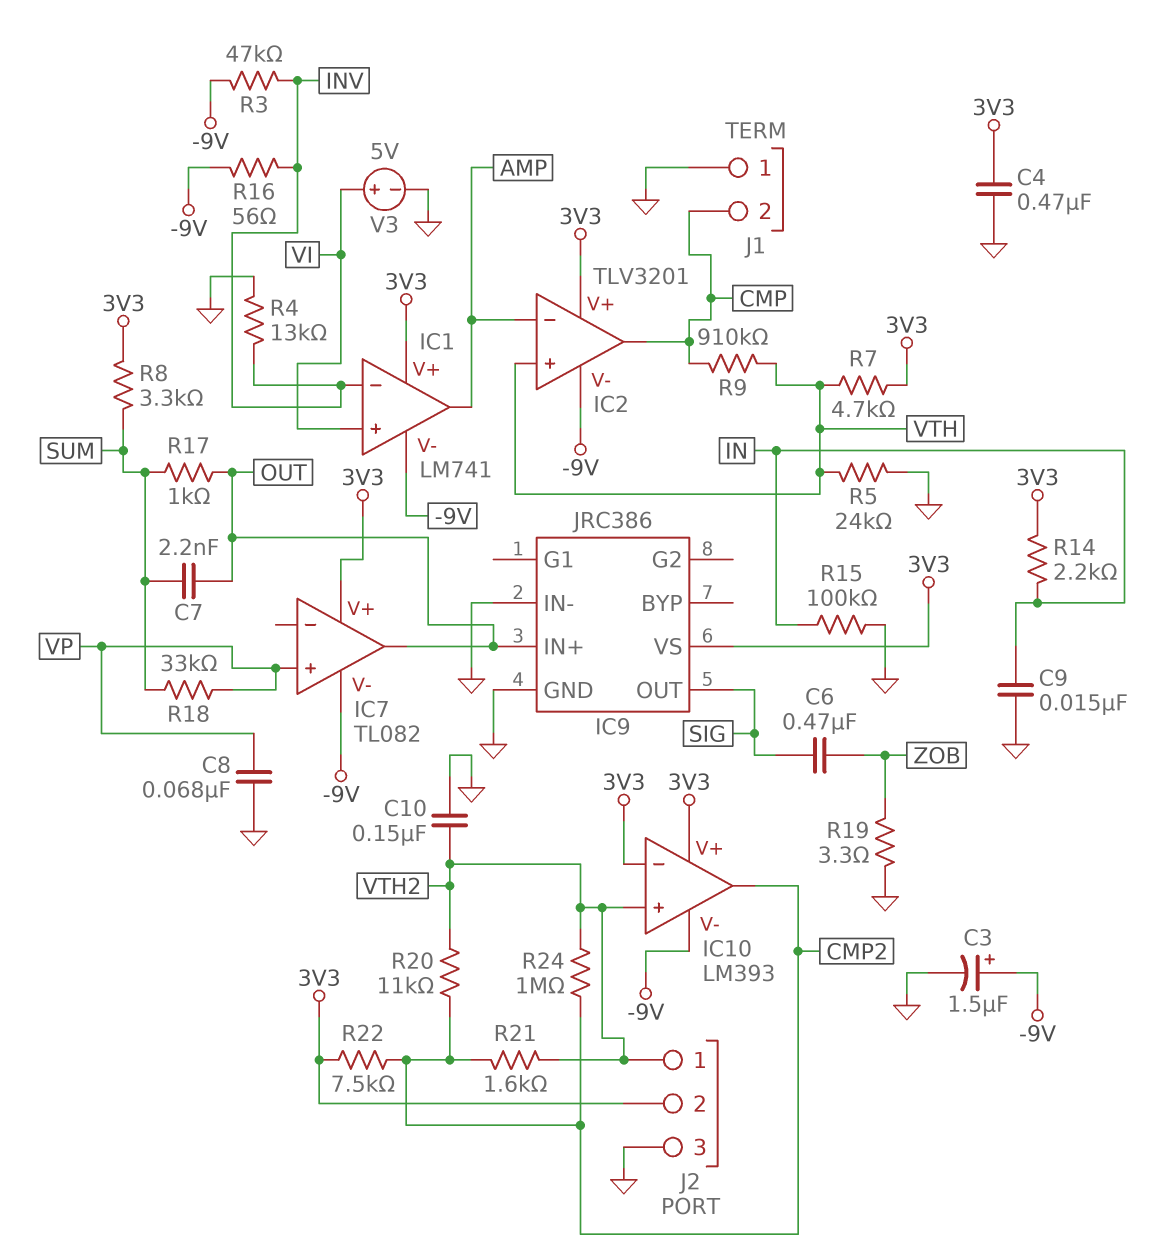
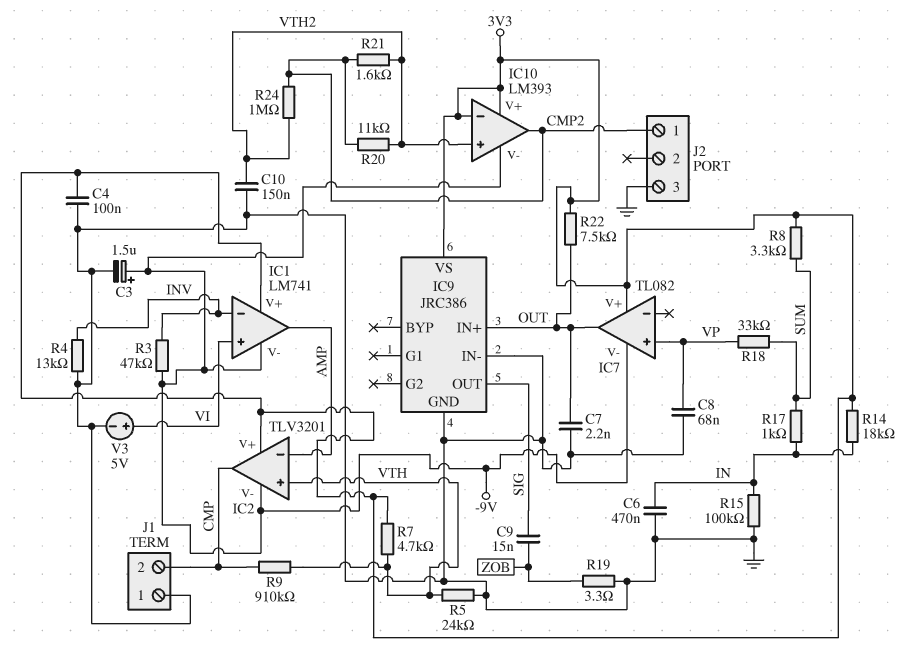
C4: 470nF (3V3, GND) -> 100nF (3V3, GND)
C6: 470nF (SIG, ZOB) -> 470nF (GND, IN)
C7: 2.2nF (OUT, SUM) -> 2.2nF (GND, OUT)
C9: 15nF (GND, IN) -> 15nF (SIG, ZOB)
J2 pin 1: VTH2 -> CMP2
J2 pin 2: 3V3 -> none
R14: 2.2k (3V3, IN) -> 18k (3V3, IN)
R16: 56 (-9V, INV) -> none
R17: 1k (OUT, SUM) -> 1k (IN, SUM)
R22: 7.5k (3V3, CMP2) -> 7.5k (3V3, OUT)

